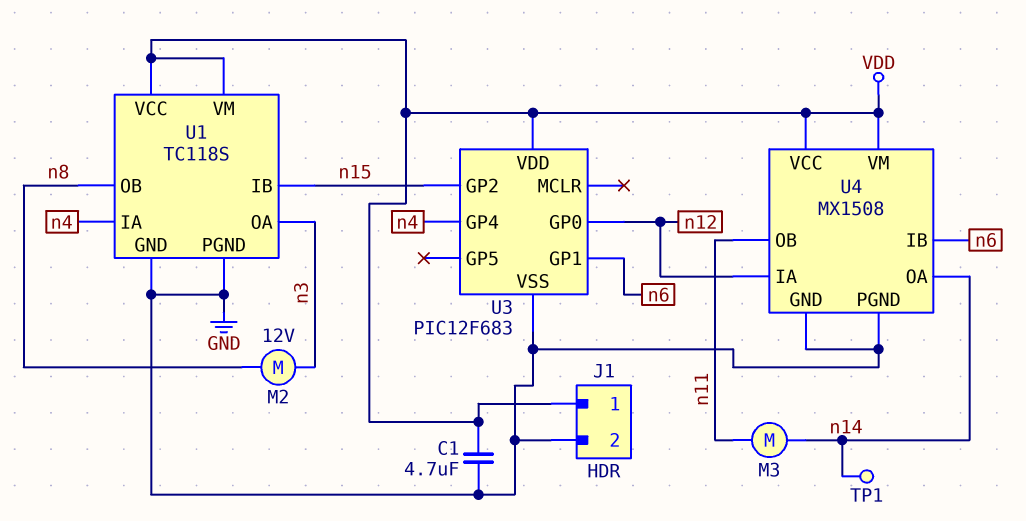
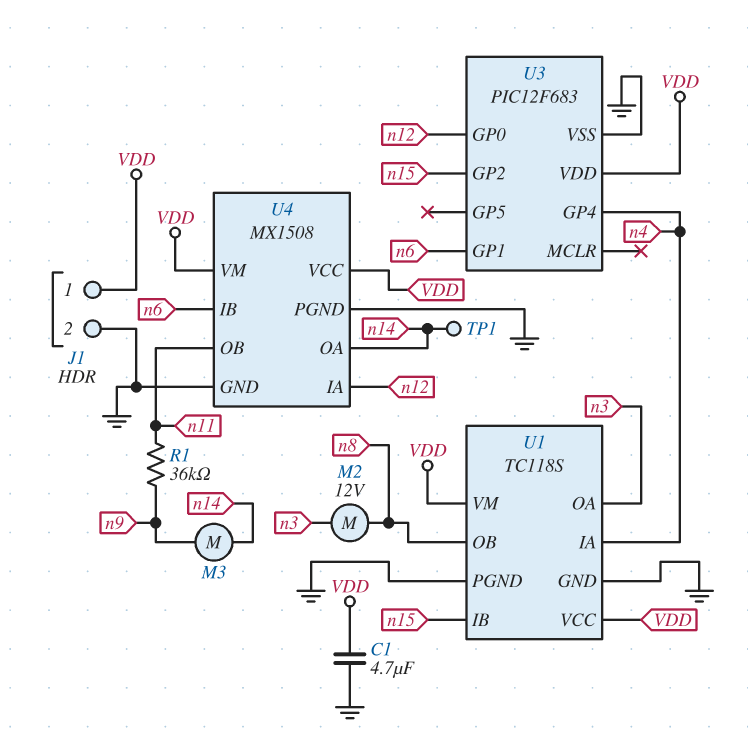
M3: motor (n11, n14) -> motor (n9, n14)
R1: none -> 36k (n9, n11)

